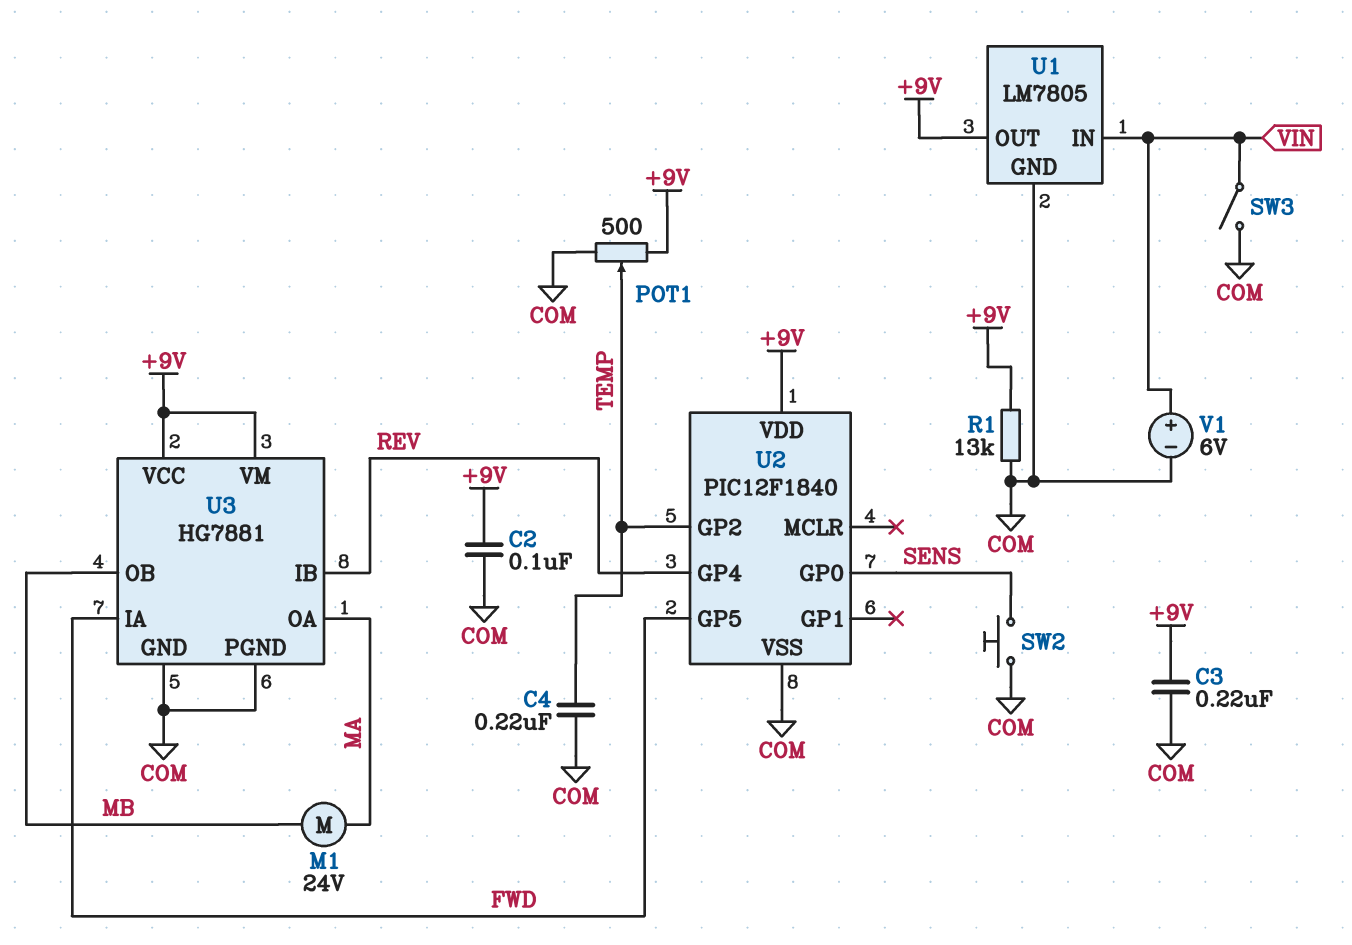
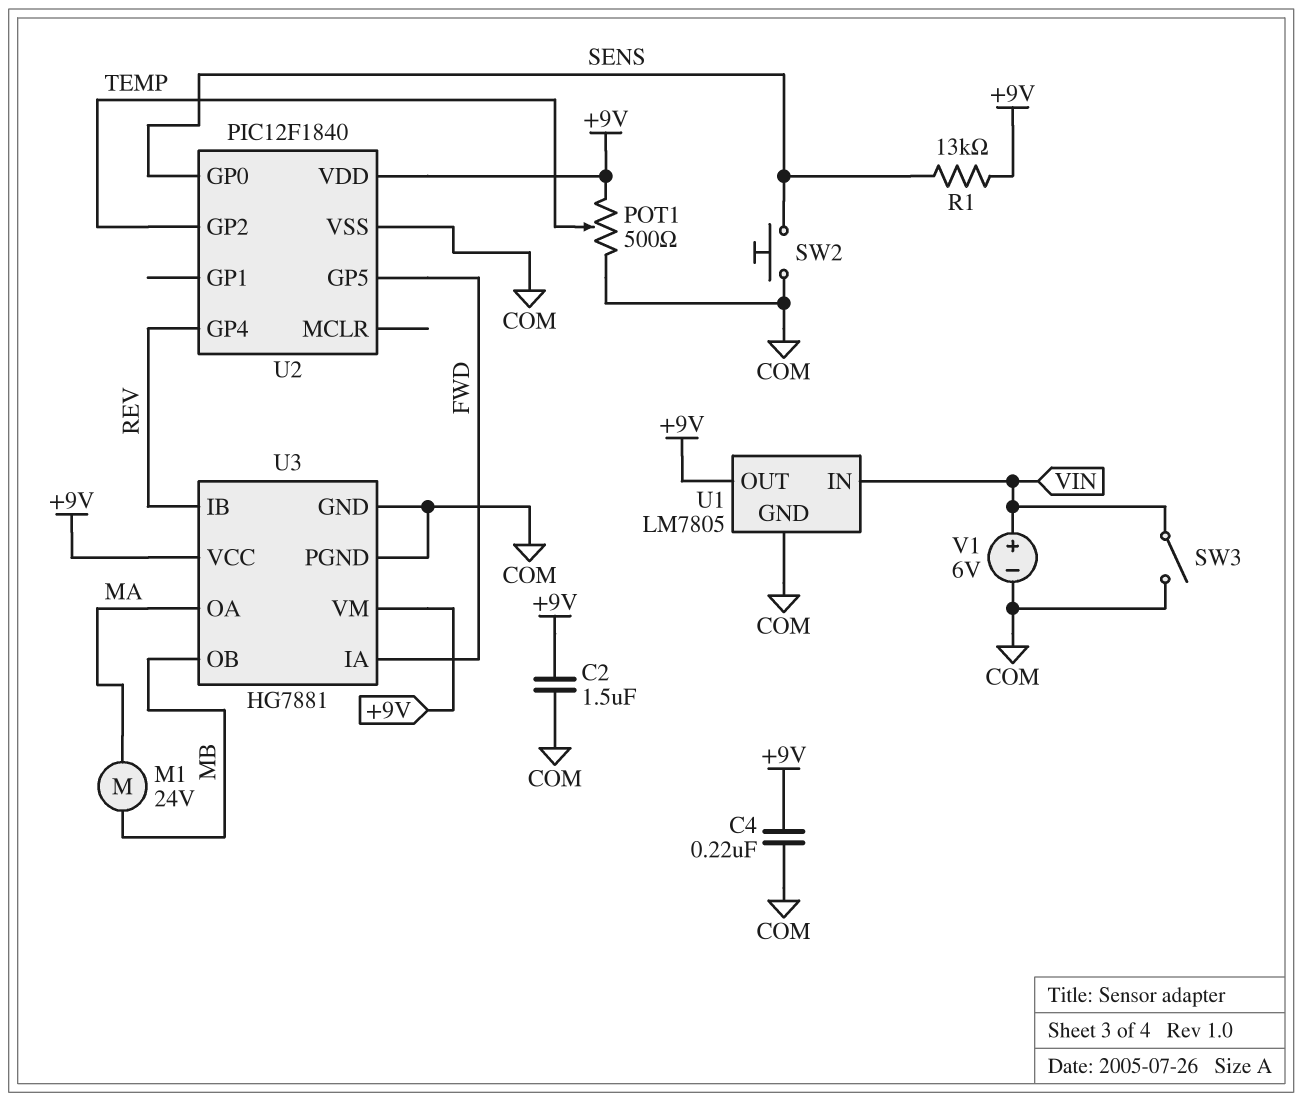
C2: 100nF (+9V, COM) -> 1.5uF (+9V, COM)
C3: 220nF (+9V, COM) -> none
C4: 220nF (COM, TEMP) -> 220nF (+9V, COM)
R1: 13k (+9V, COM) -> 13k (+9V, SENS)

